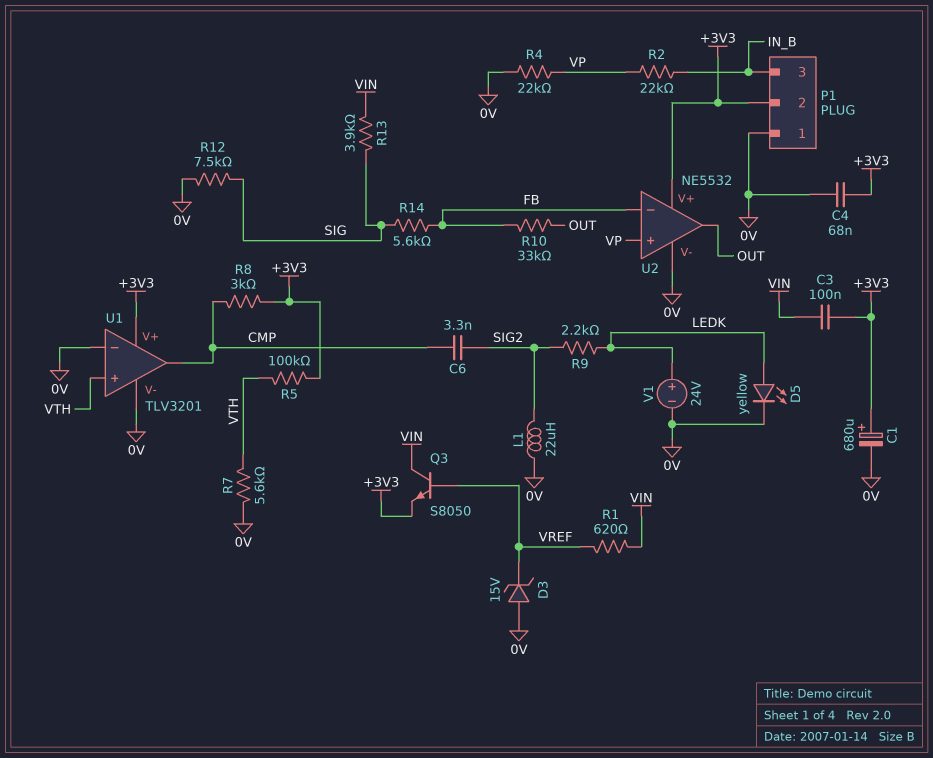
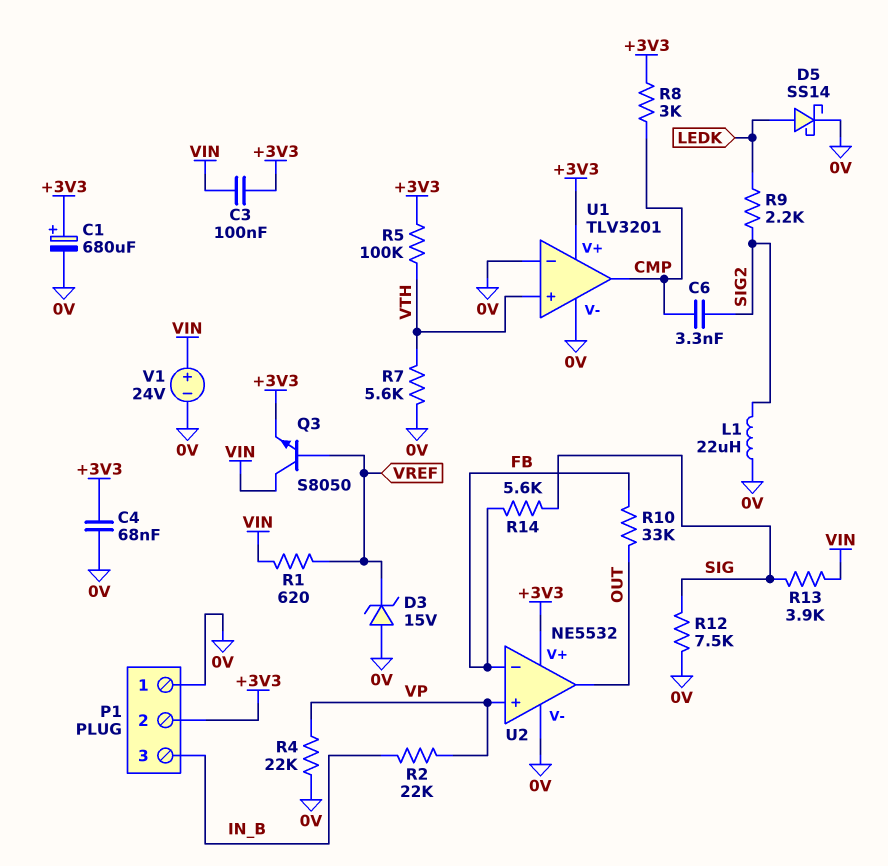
D5: LED yellow (A LEDK, K 0V) -> schottky SS14 (A LEDK, K 0V)
V1: 24V (plus LEDK, minus 0V) -> 24V (plus VIN, minus 0V)

